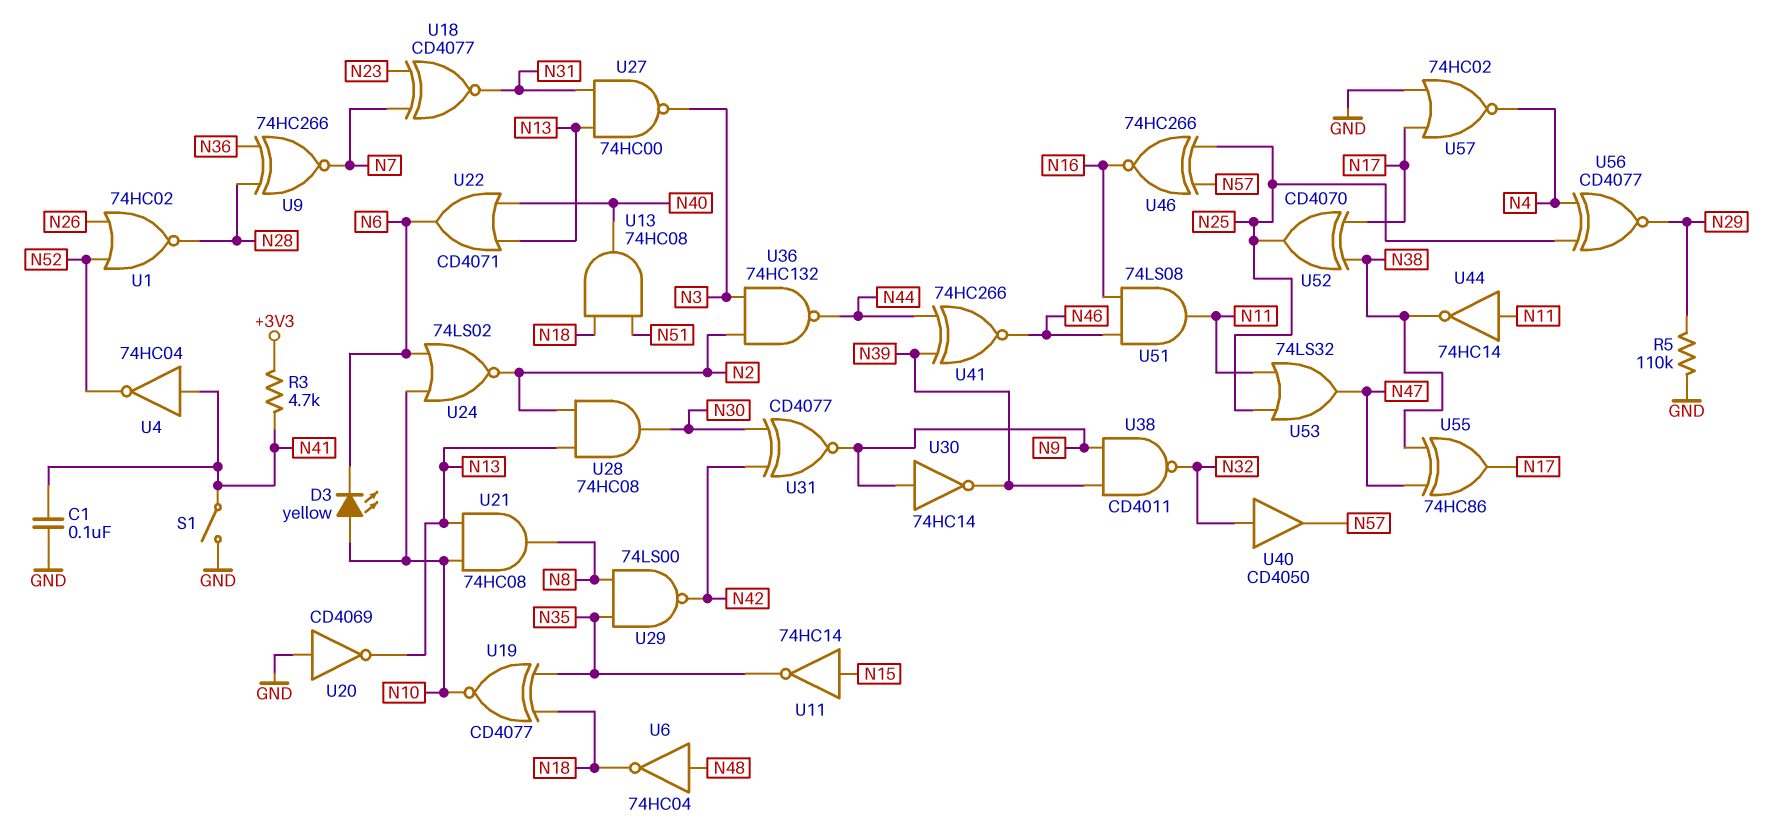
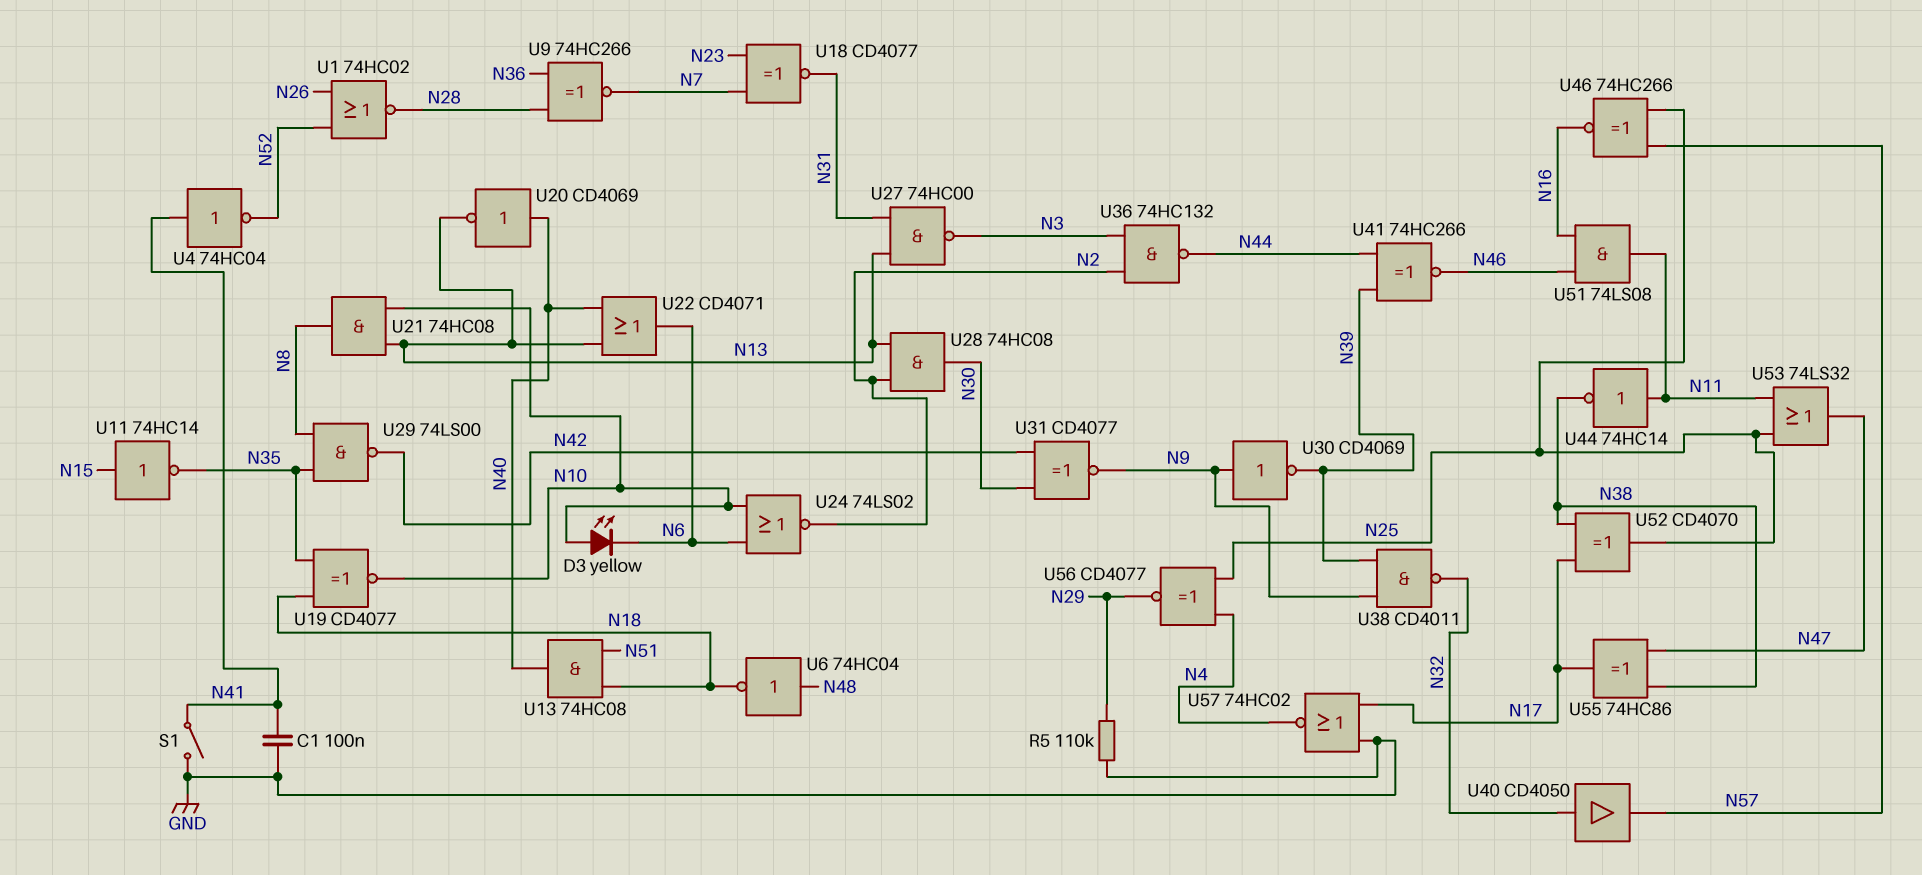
R3: 4.7k (+3V3, N41) -> none
U20: NOT CD4069 (in GND, out N13) -> NOT CD4069 (in N40, out N13)
U30: NOT 74HC14 (in N9, out N39) -> NOT CD4069 (in N9, out N39)

